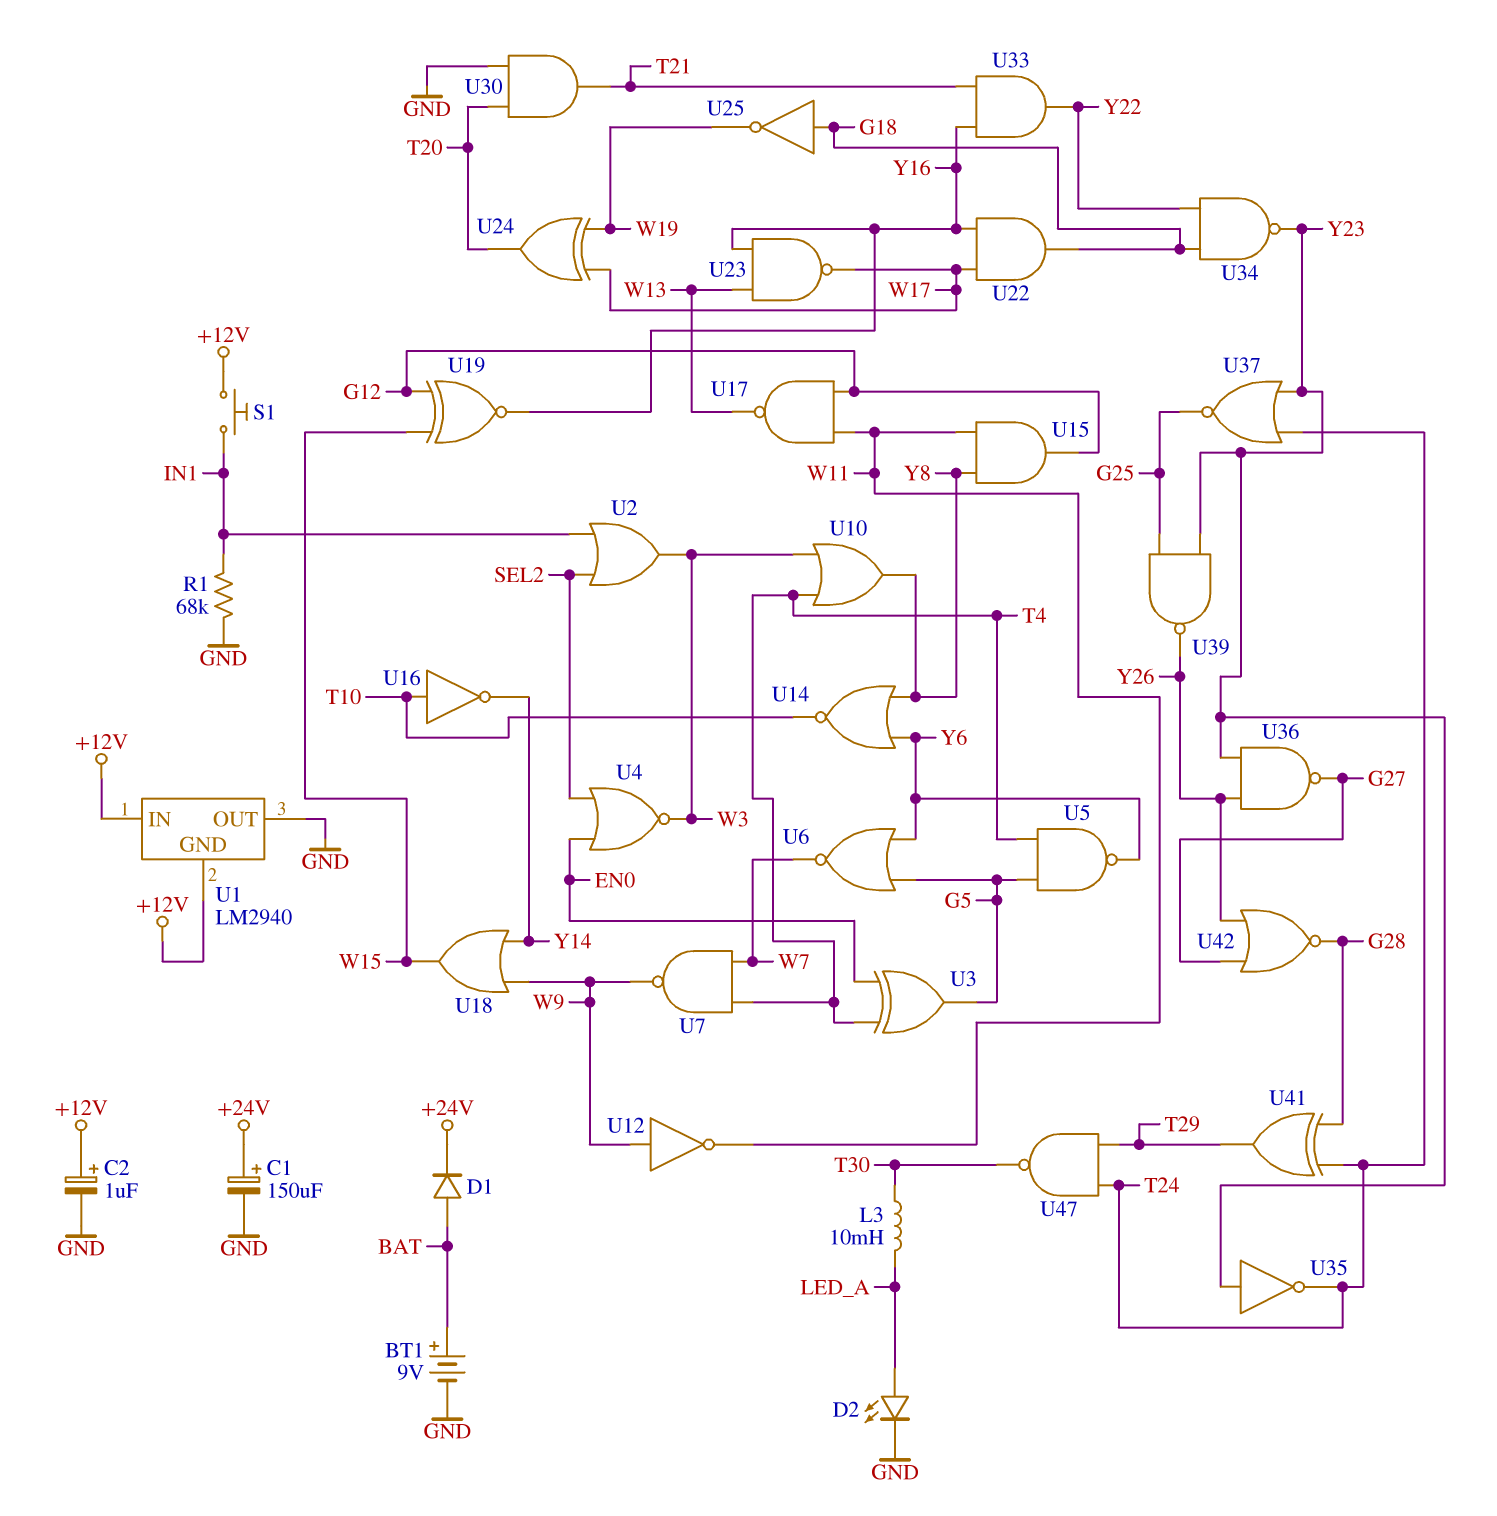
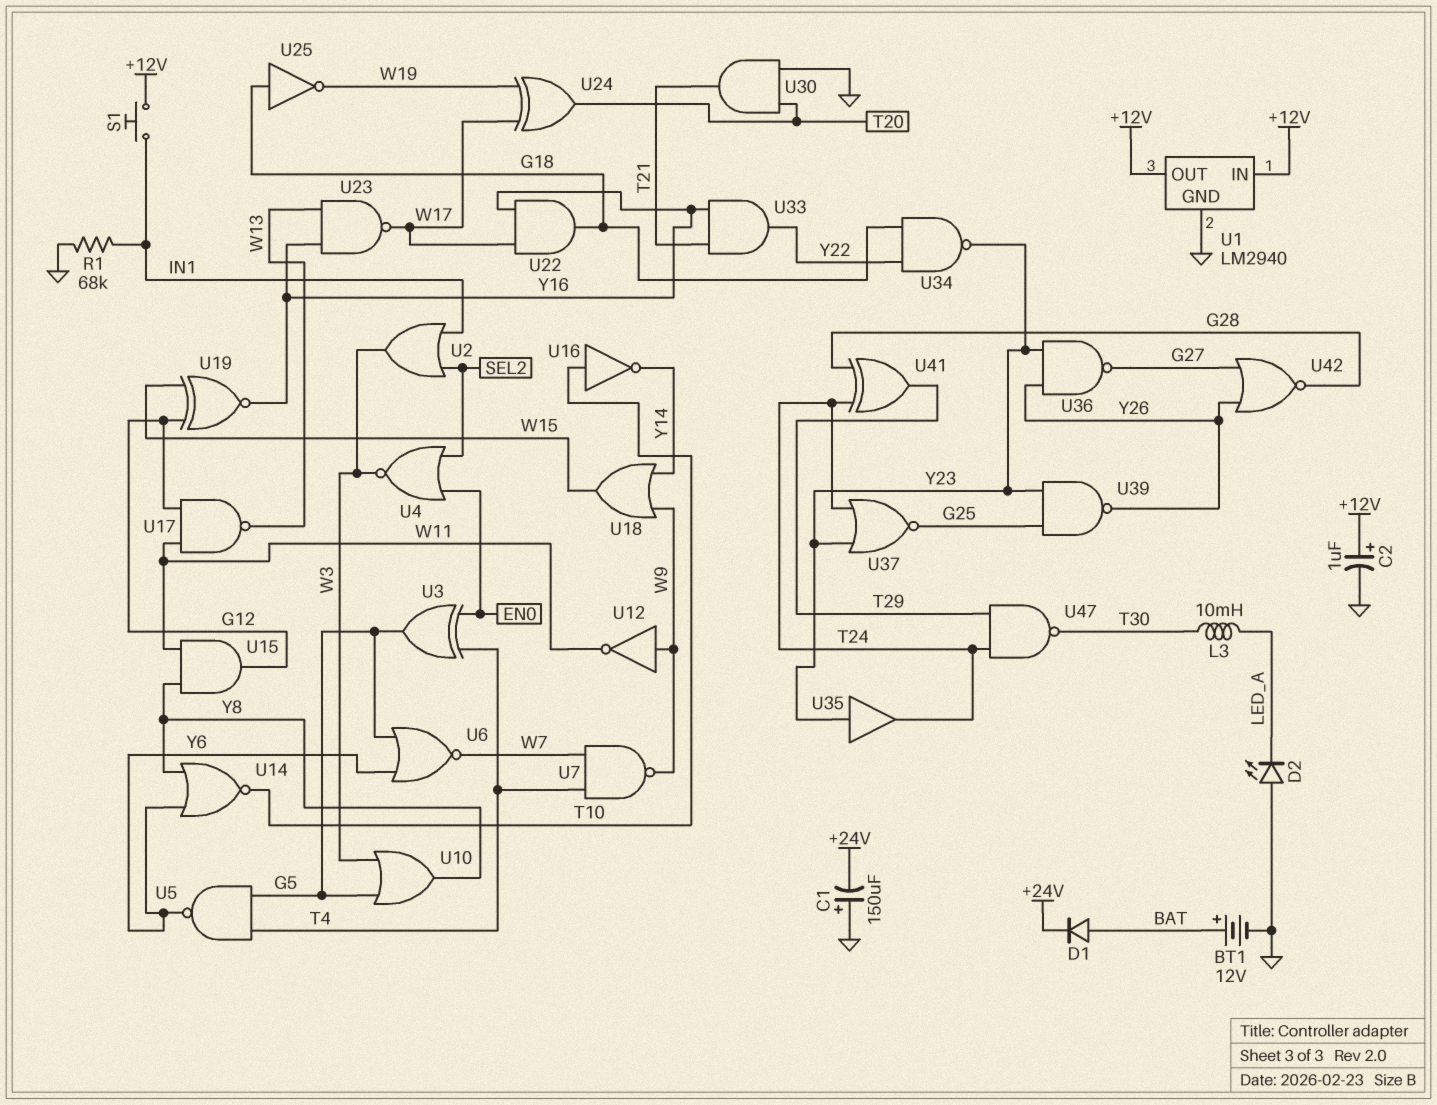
BT1: 9V (plus BAT, minus GND) -> 12V (plus BAT, minus GND)
C1: 150uF (plus +24V, minus GND) -> 150uF (plus GND, minus +24V)
D2: LED (A LED_A, K GND) -> LED (A GND, K LED_A)
U1 pin GND: +12V -> GND
U1 pin OUT: GND -> +12V
U10: OR (in T4, in W3, out Y8) -> OR (in G5, in W3, out Y8)
U35: NOT (in Y23, out T24) -> buffer (in Y23, out T24)

